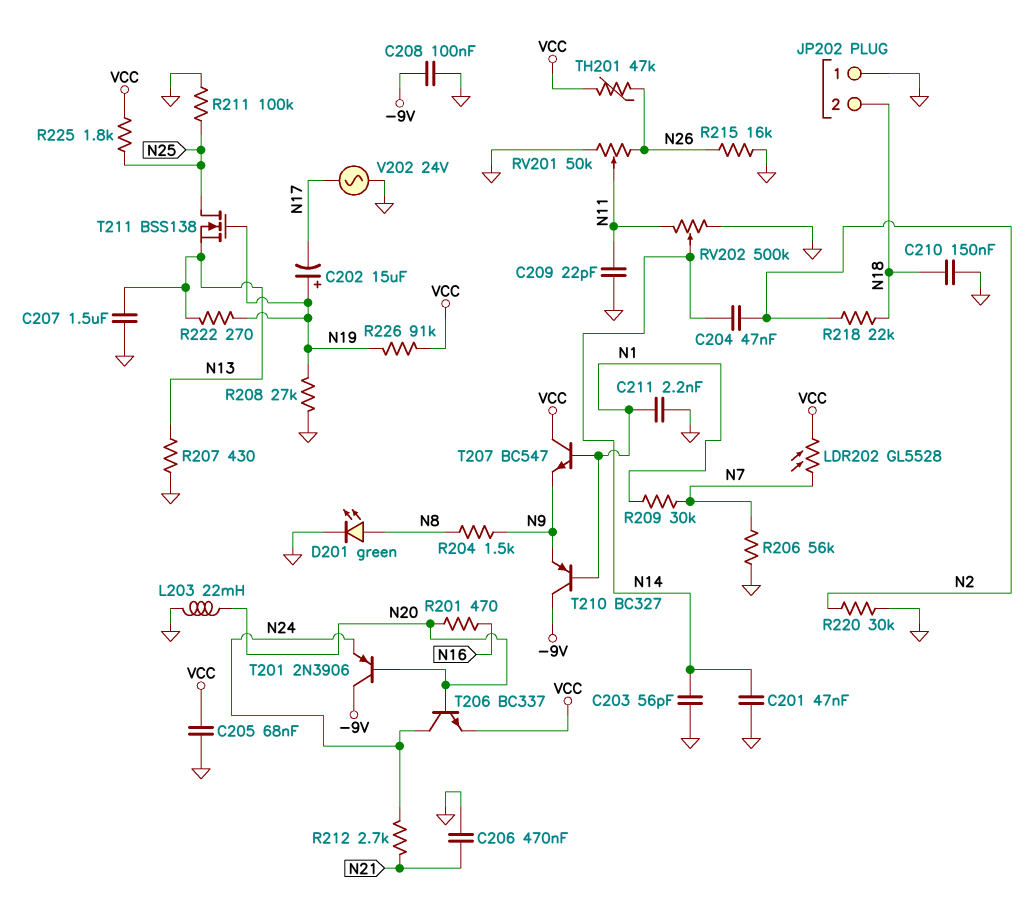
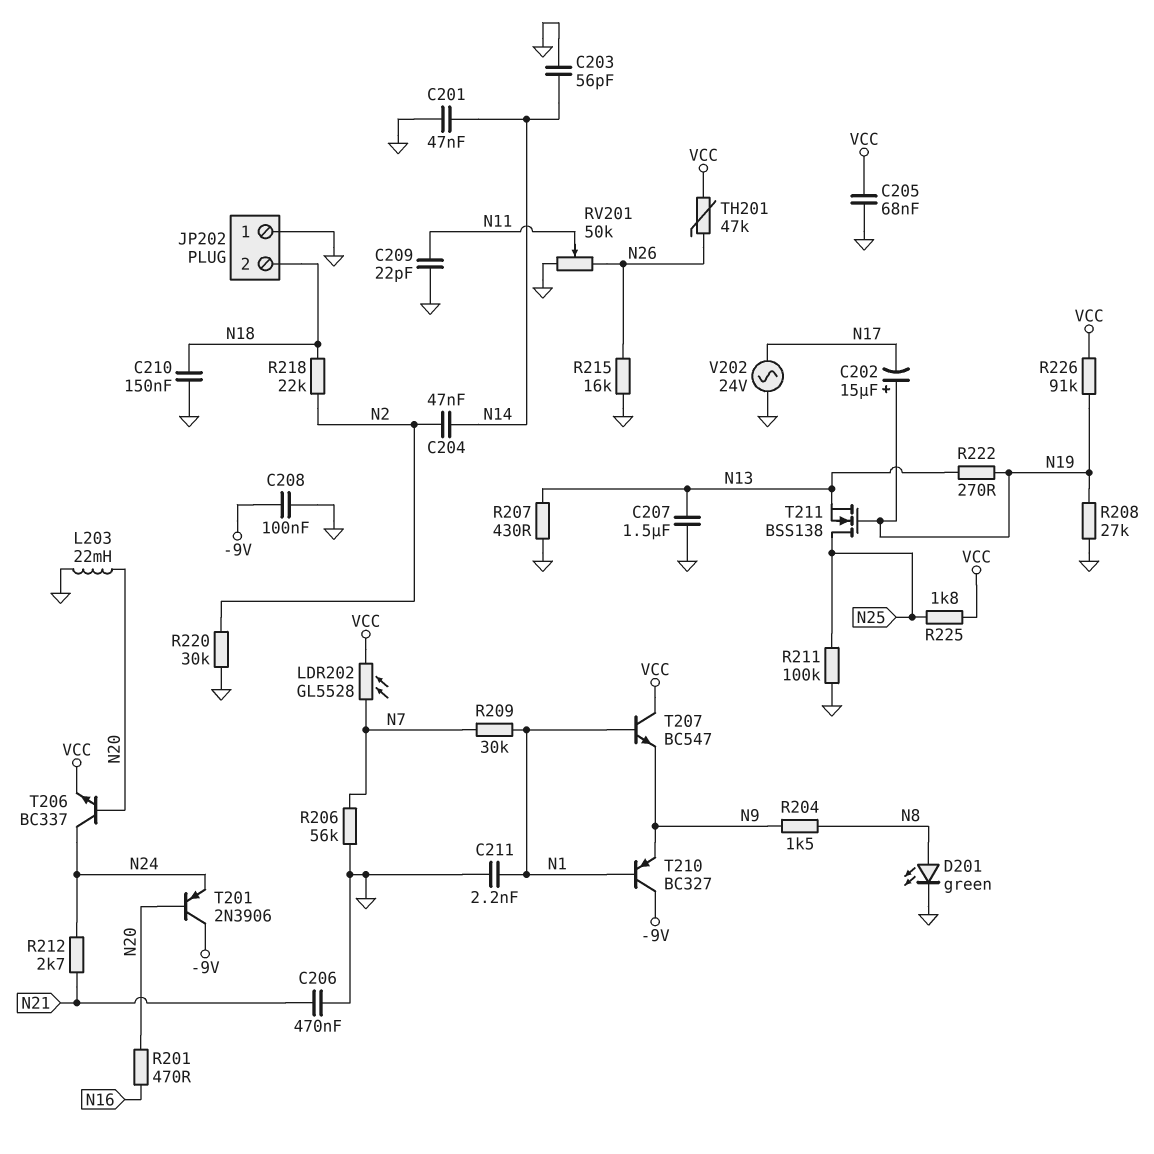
RV202: 500k (GND, N11, wiper N14) -> none

